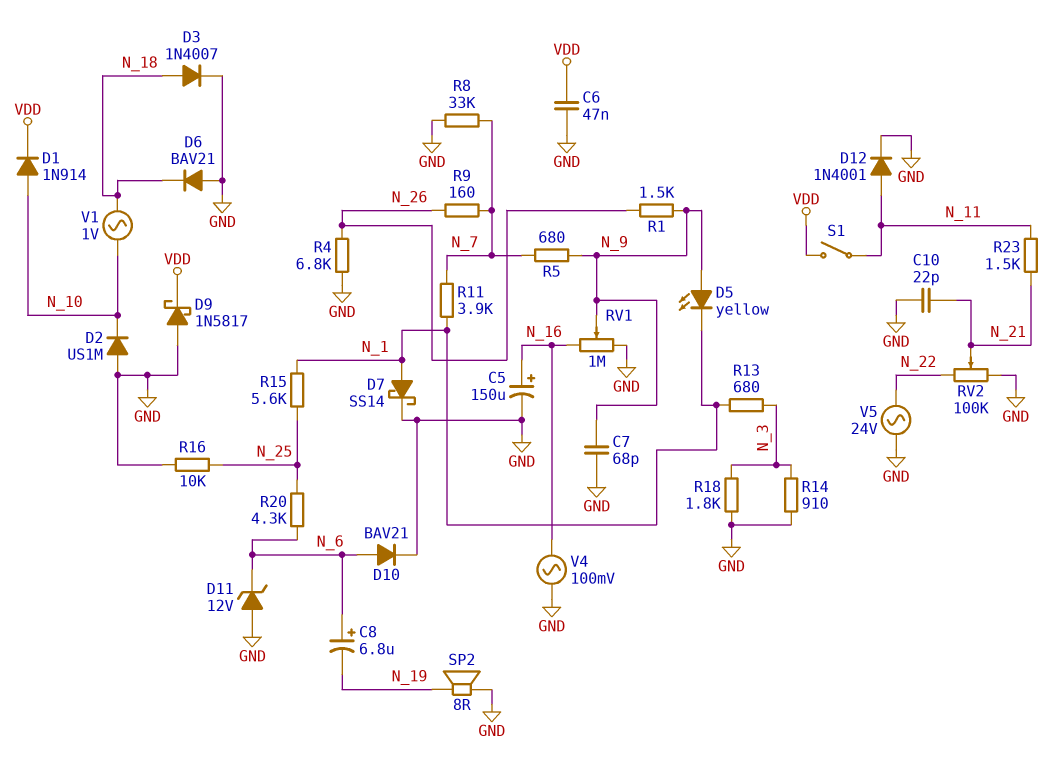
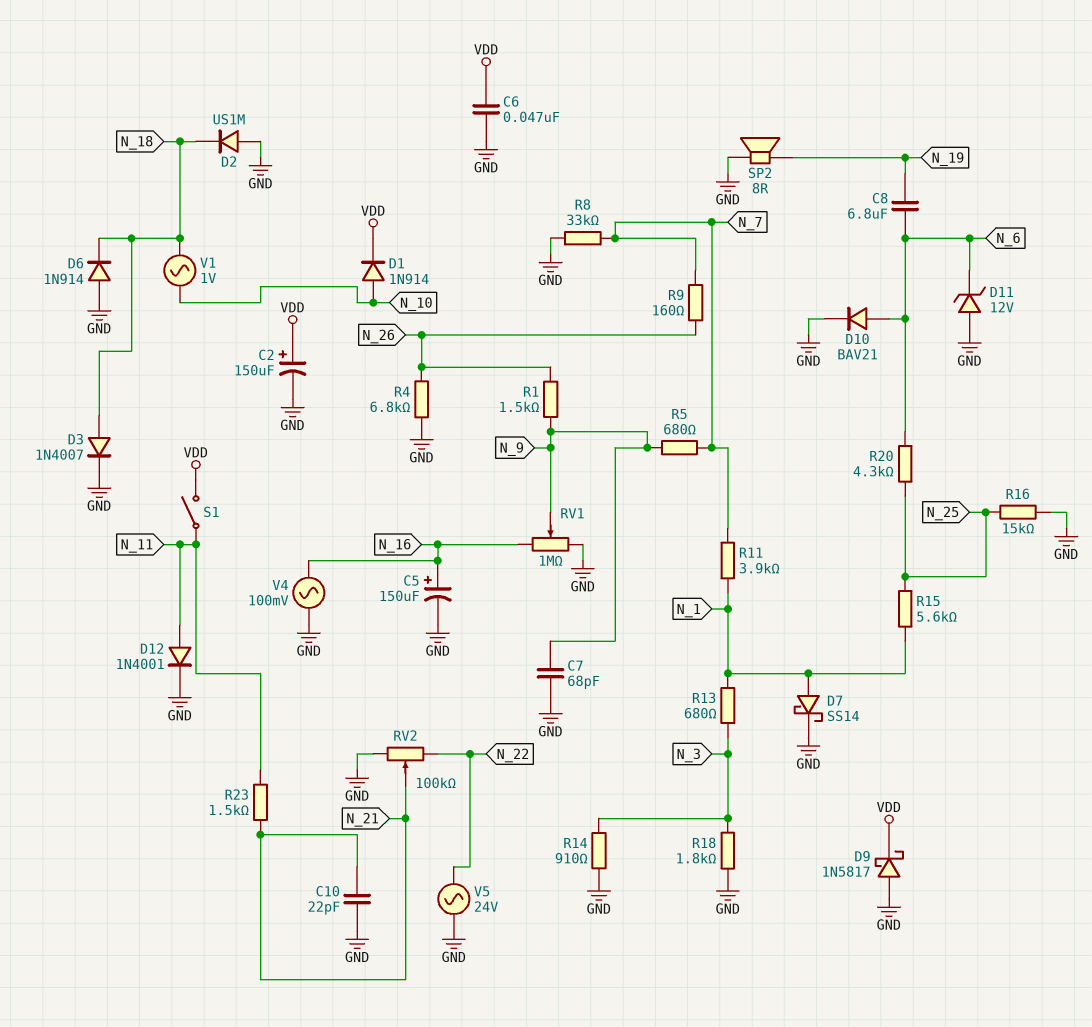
C2: none -> 150uF (plus VDD, minus GND)
C8: 6.8uF (plus N_6, minus N_19) -> 6.8uF (N_6, N_19)
D2: diode US1M (A GND, K N_10) -> diode US1M (A GND, K N_18)
D5: LED yellow (A N_9, K N_1) -> none
D6: diode BAV21 (A GND, K N_18) -> diode 1N914 (A GND, K N_18)
R16: 10k (GND, N_25) -> 15k (GND, N_25)

